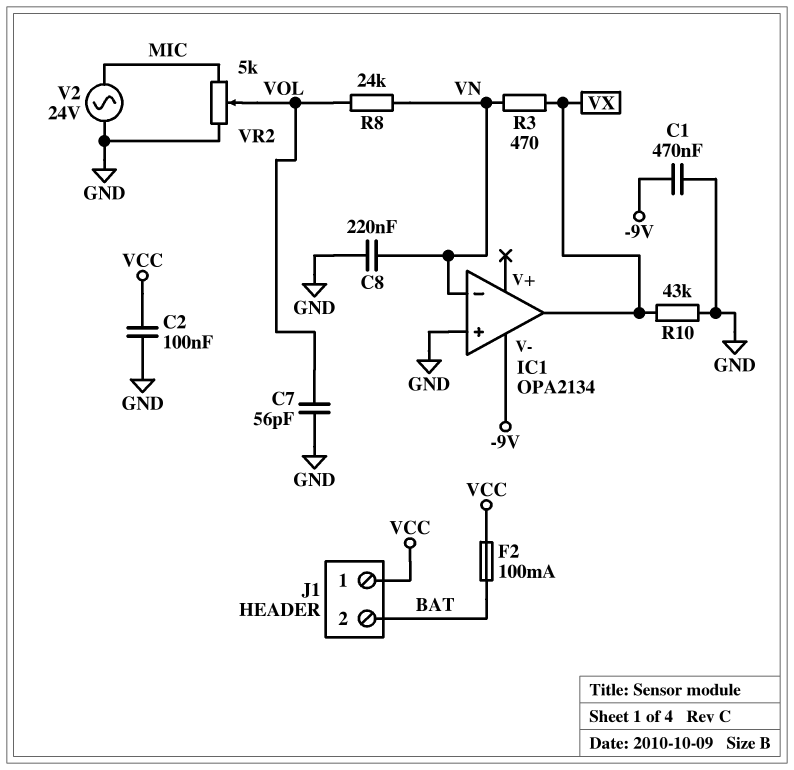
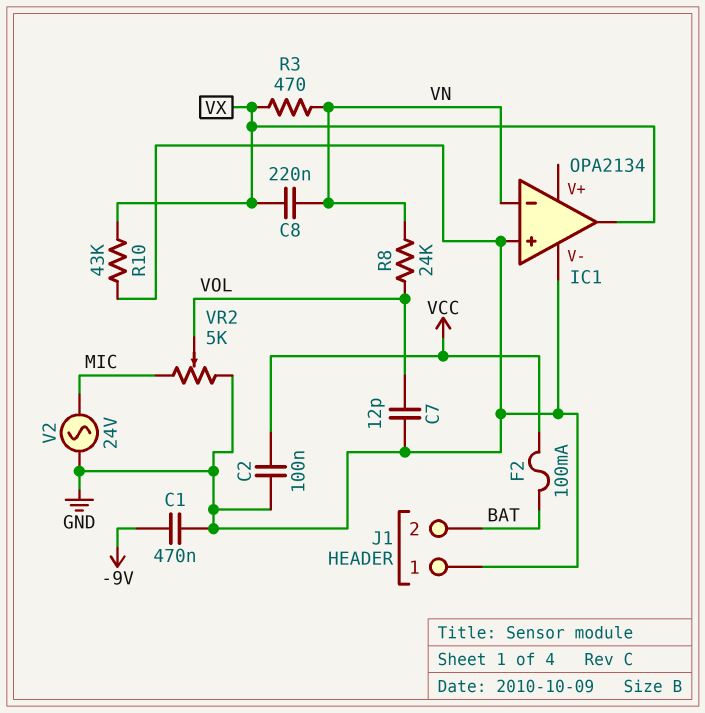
C7: 56pF (GND, VOL) -> 12pF (GND, VOL)
C8: 220nF (GND, VN) -> 220nF (VN, VX)
IC1 pin V-: -9V -> GND
J1 pin 1: VCC -> GND

